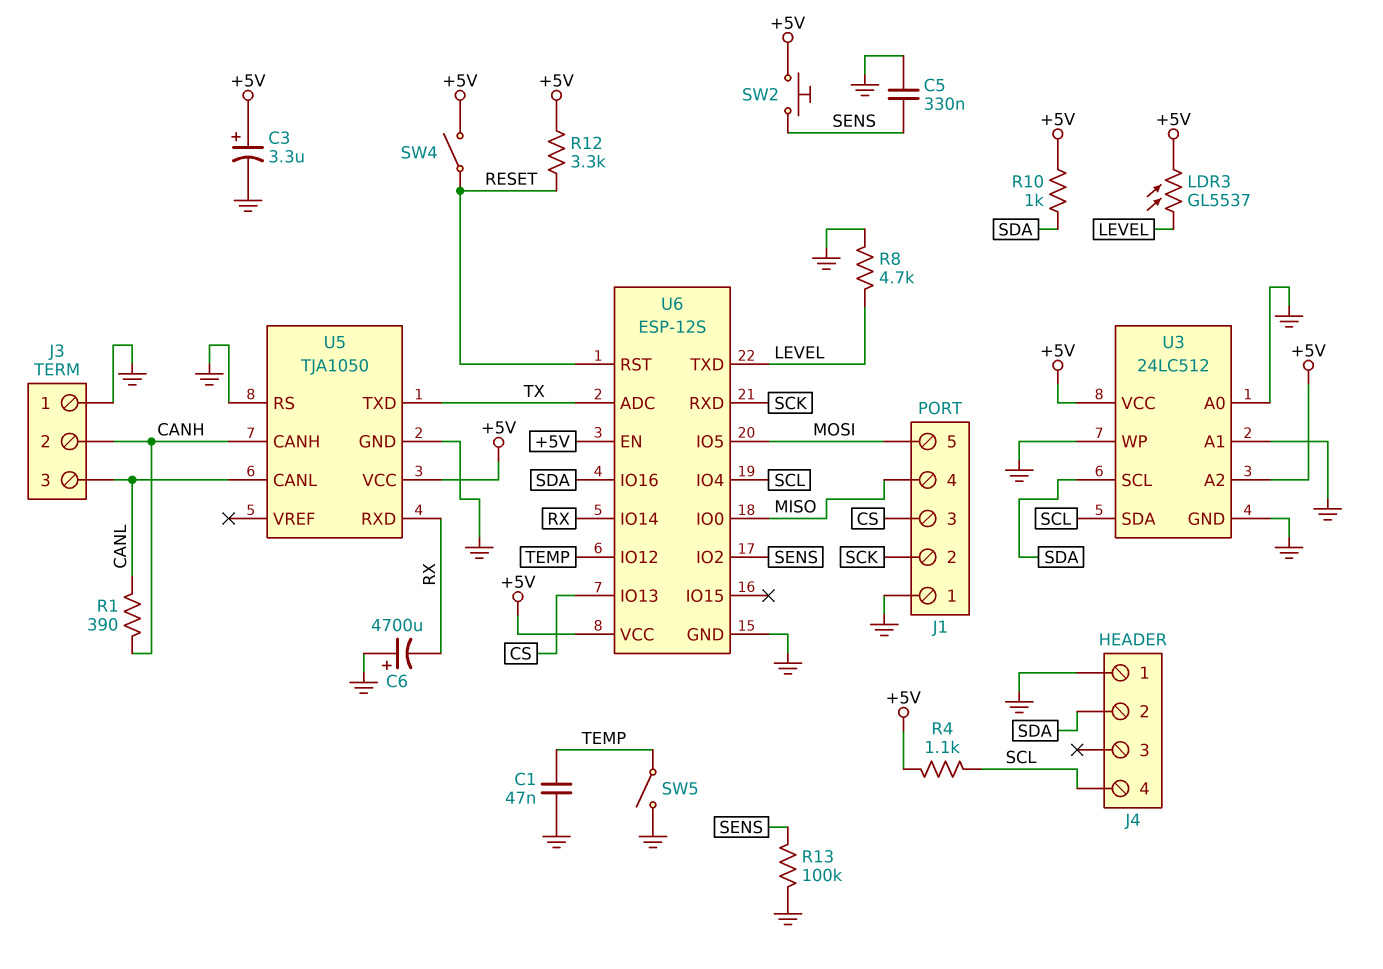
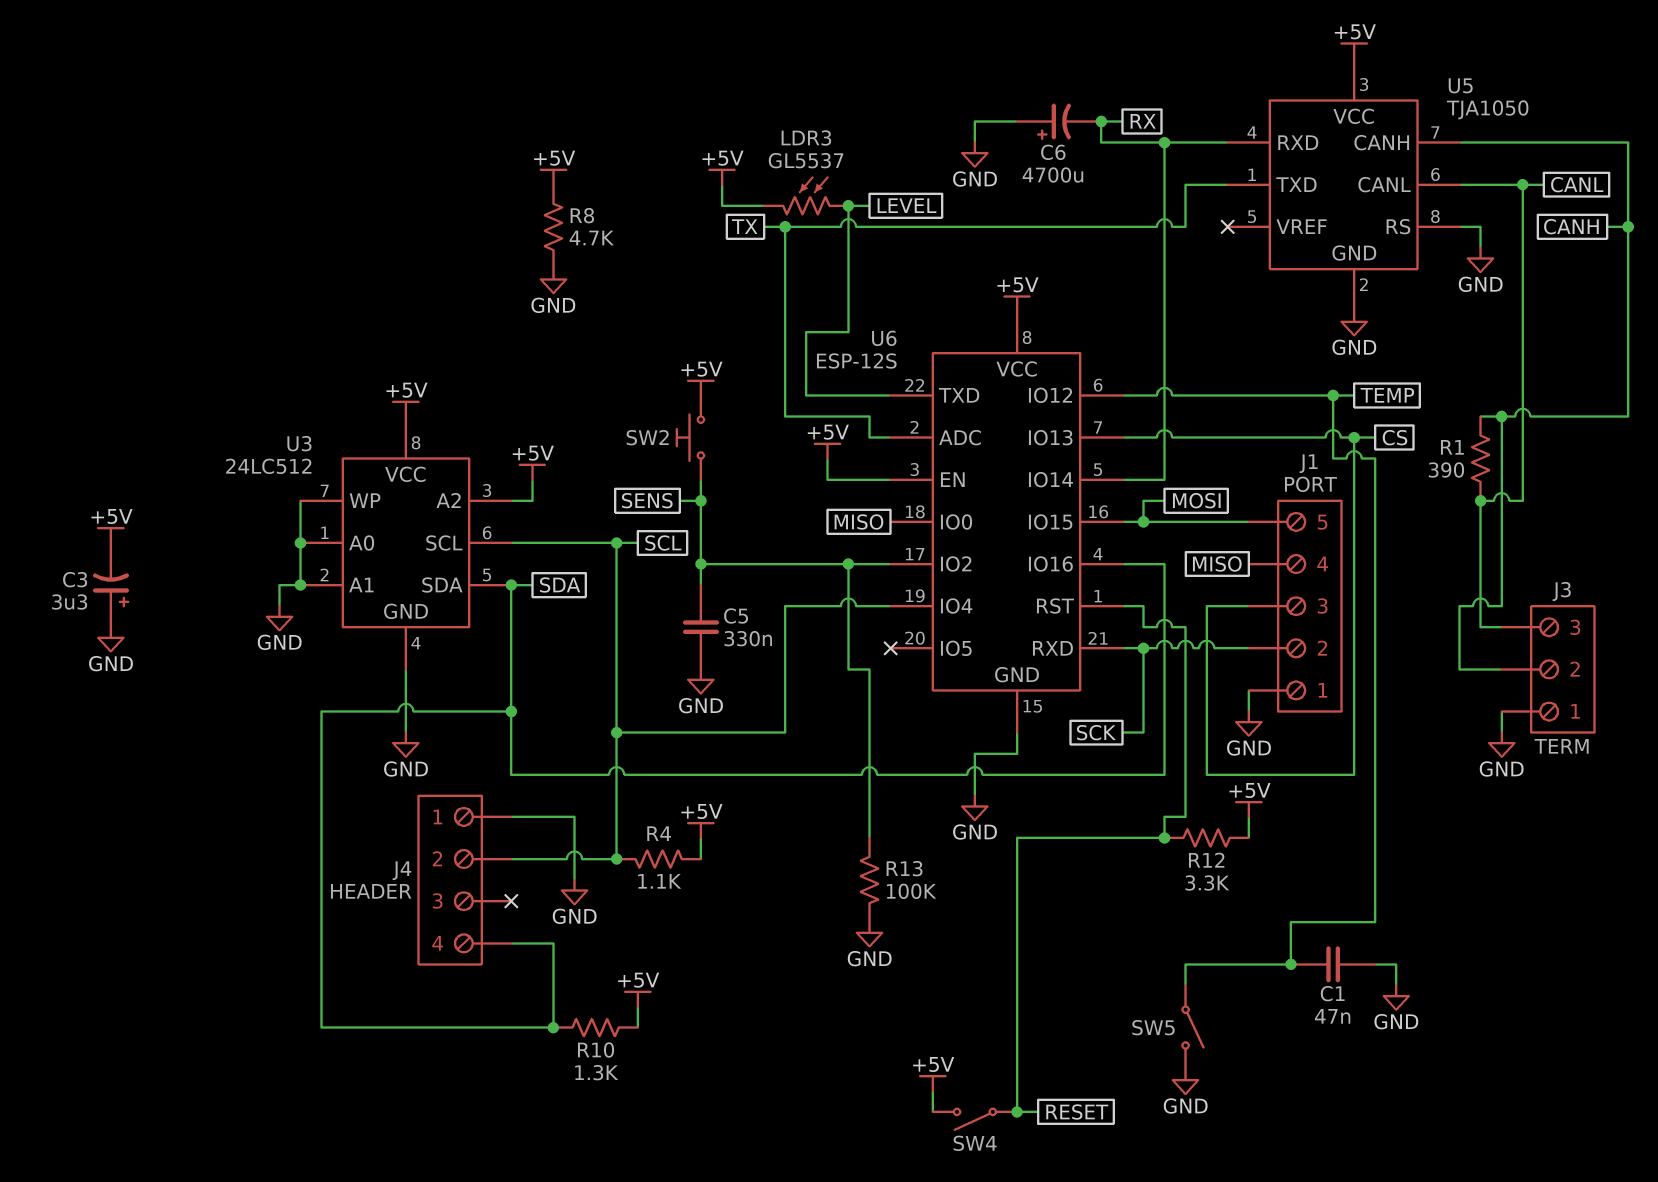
C3: 3.3uF (plus +5V, minus GND) -> 3.3uF (plus GND, minus +5V)
J4 pin 2: SDA -> SCL
J4 pin 4: SCL -> SDA
R8: 4.7k (GND, LEVEL) -> 4.7k (+5V, GND)
R10: 1k (+5V, SDA) -> 1.3k (+5V, SDA)
U3 pin SCL: SDA -> SCL
U3 pin SDA: SCL -> SDA
U6 pin IO5: MOSI -> none
U6 pin IO15: none -> MOSI

